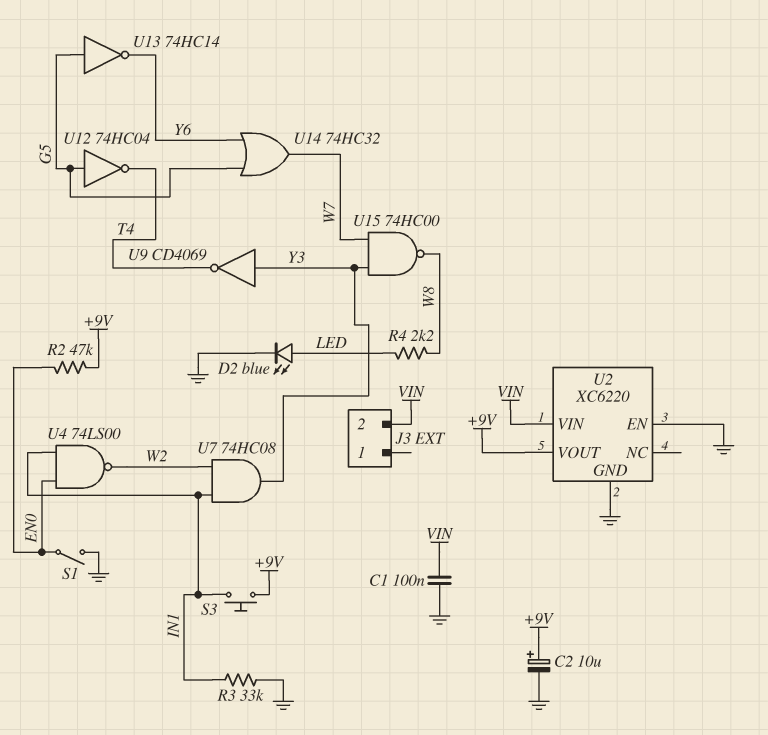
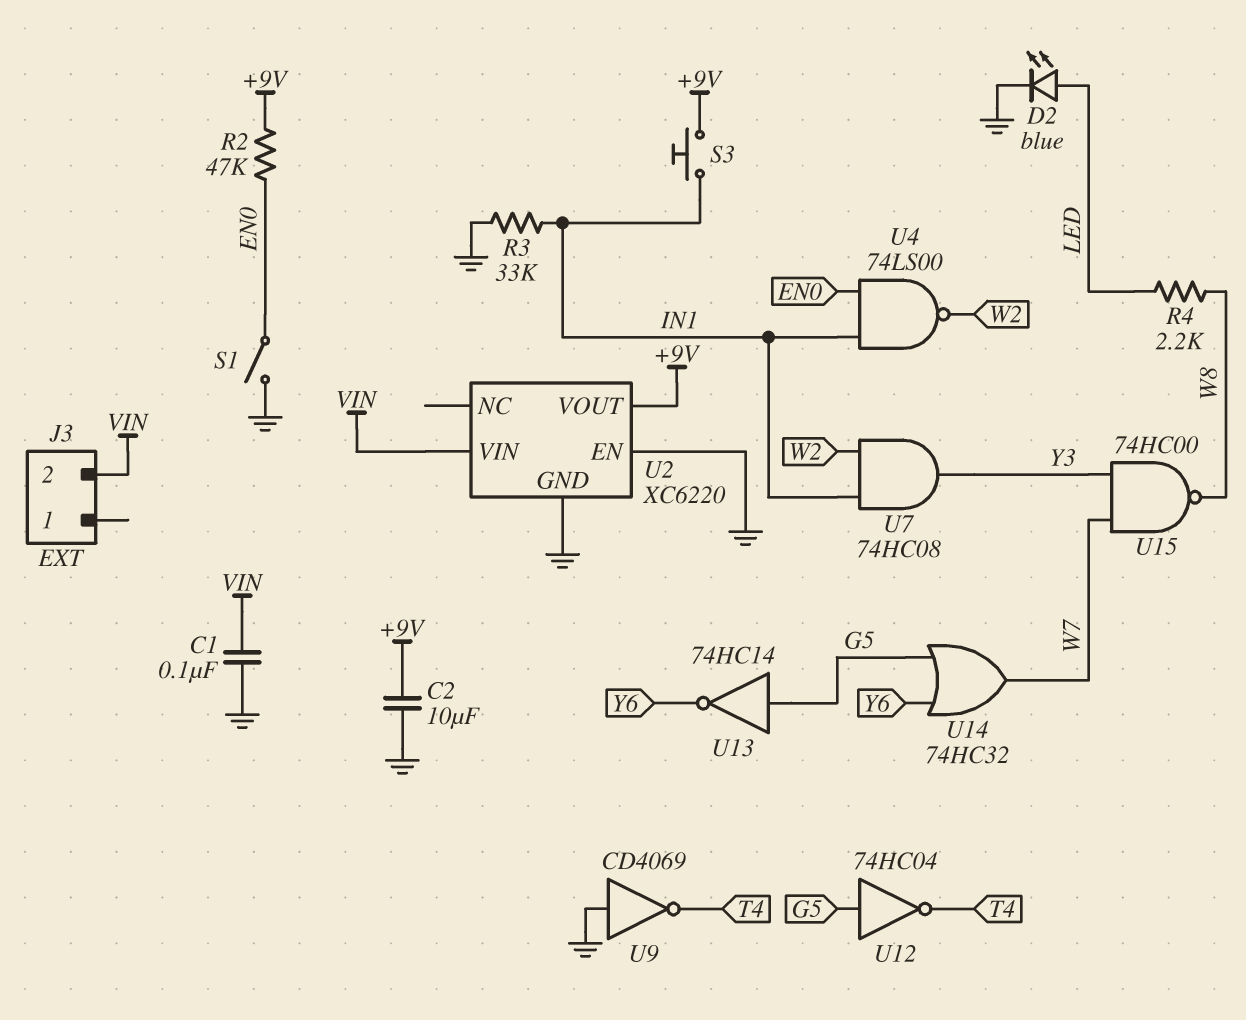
C2: 10uF (plus +9V, minus GND) -> 10uF (+9V, GND)
U9: NOT CD4069 (in Y3, out T4) -> NOT CD4069 (in GND, out T4)

